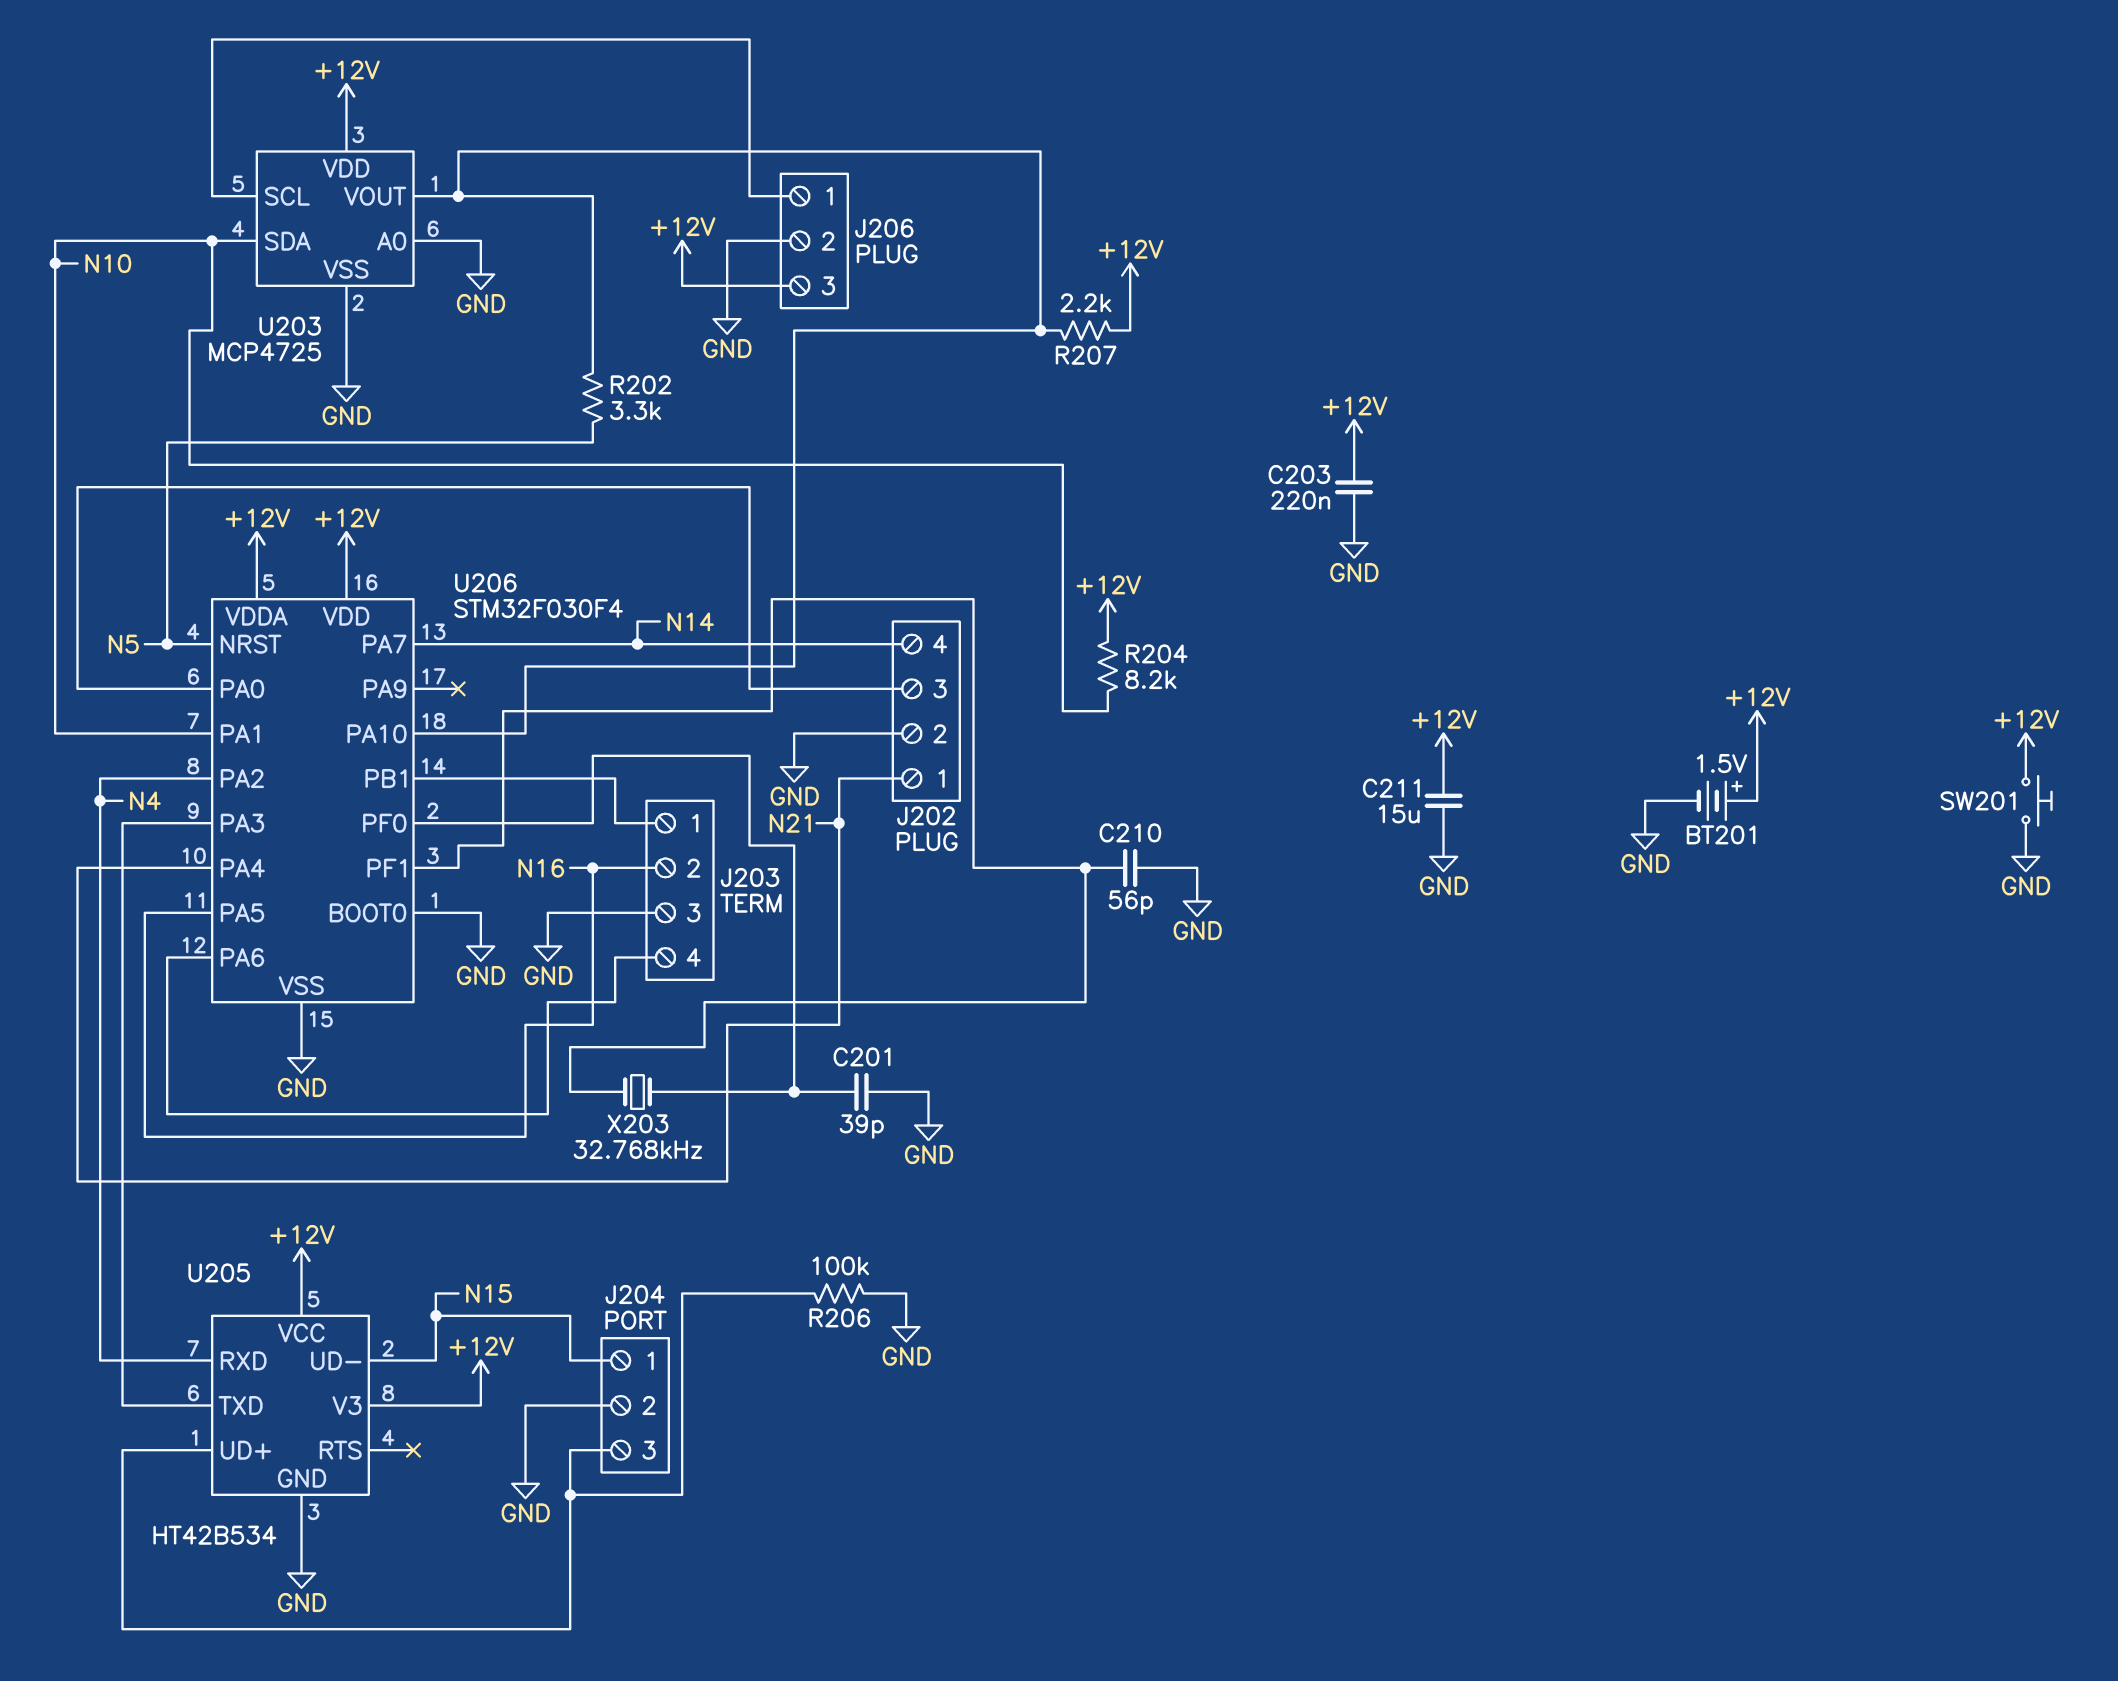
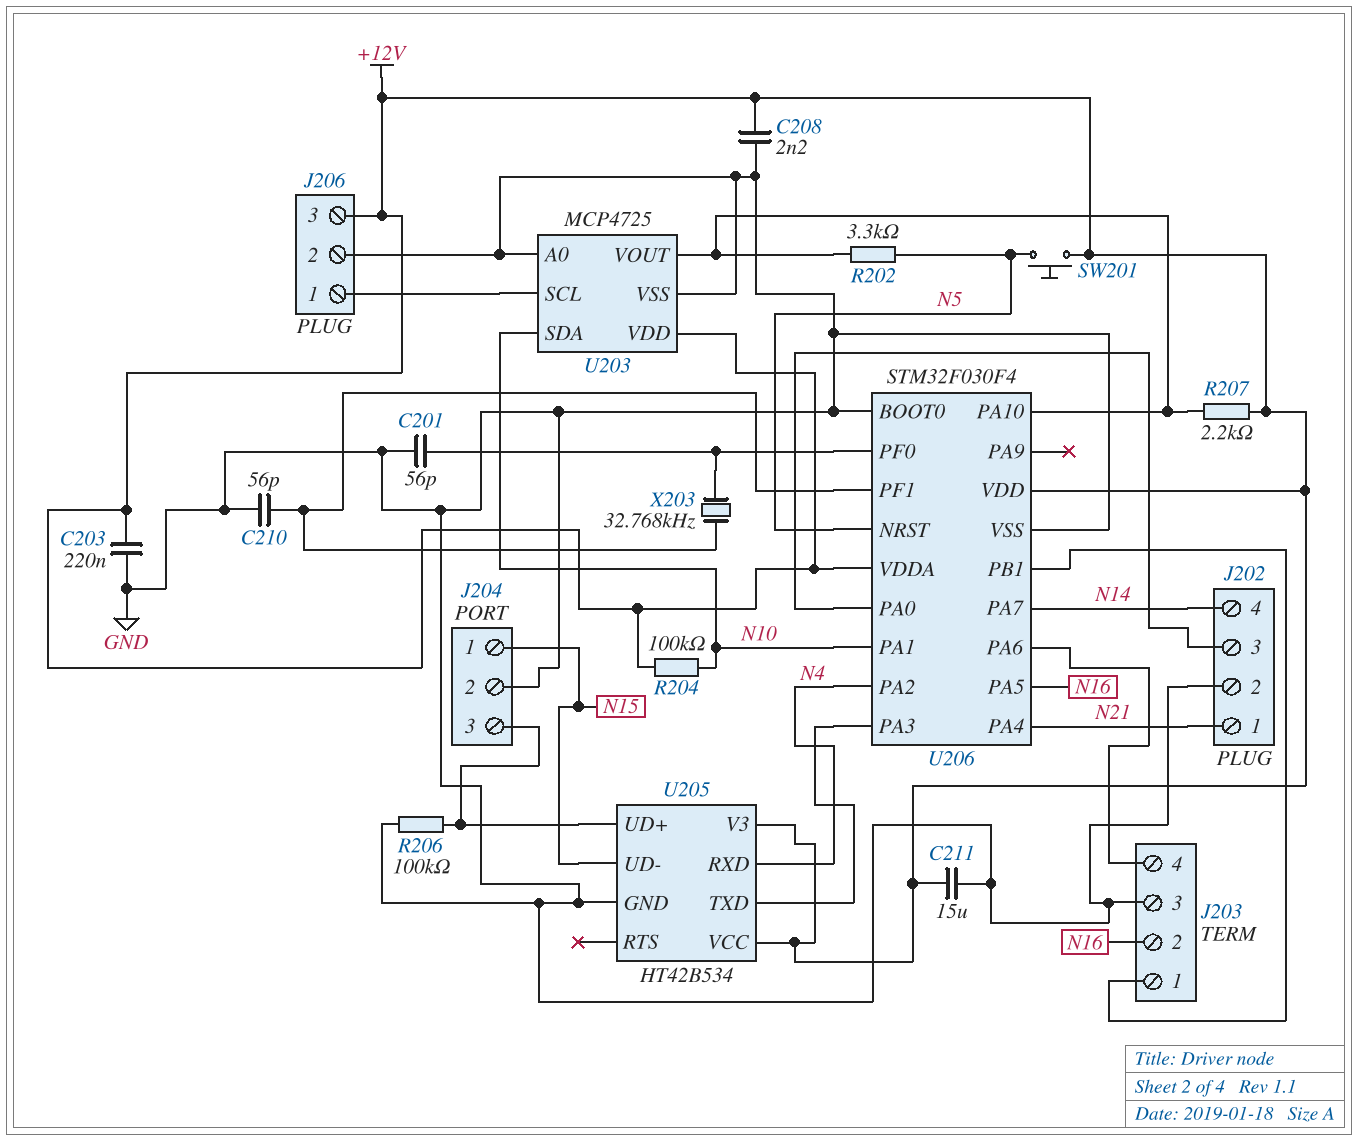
BT201: 1.5V (plus +12V, minus GND) -> none
C201: 39pF (GND, U206/PF0) -> 56pF (GND, U206/PF0)
C208: none -> 2.2nF (+12V, GND)
R204: 8.2k (+12V, N10) -> 100k (+12V, N10)
SW201: button (+12V, GND) -> button (+12V, N5)

